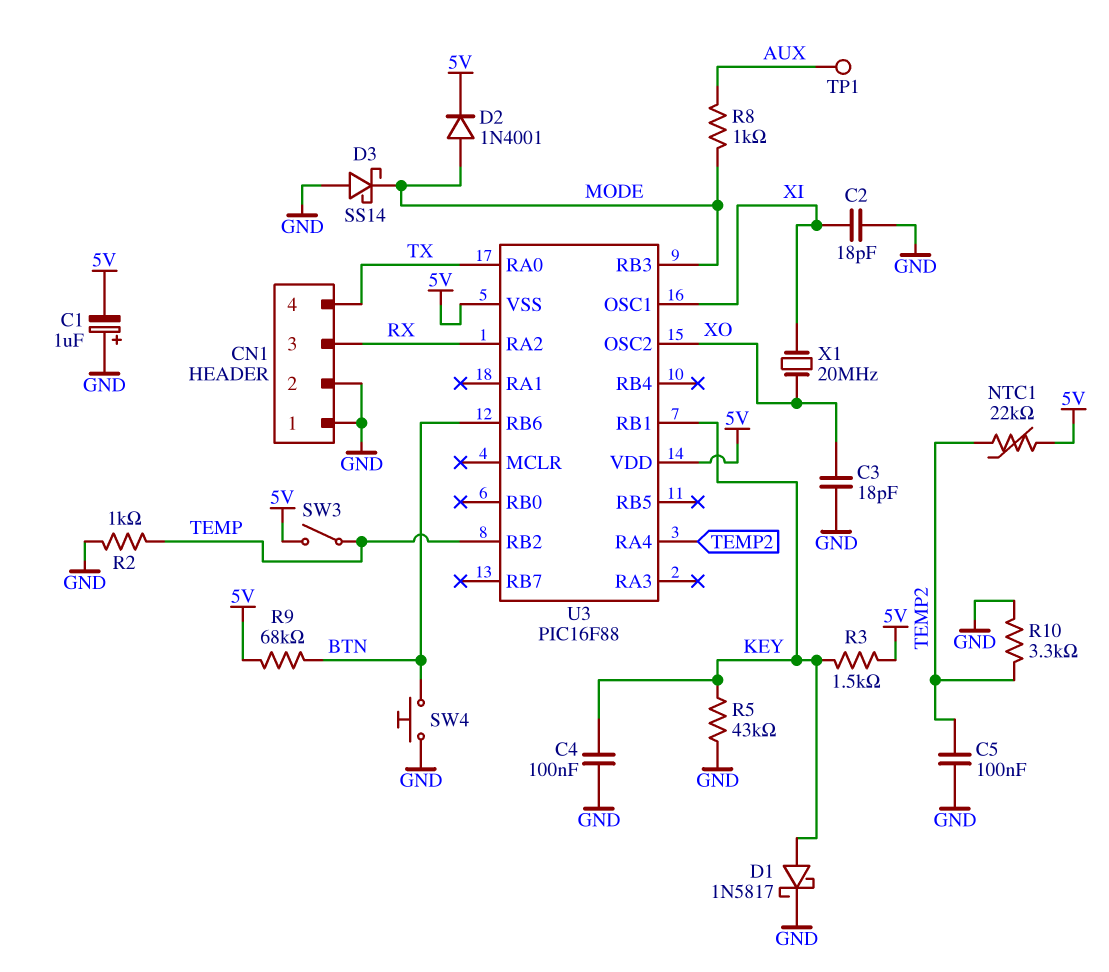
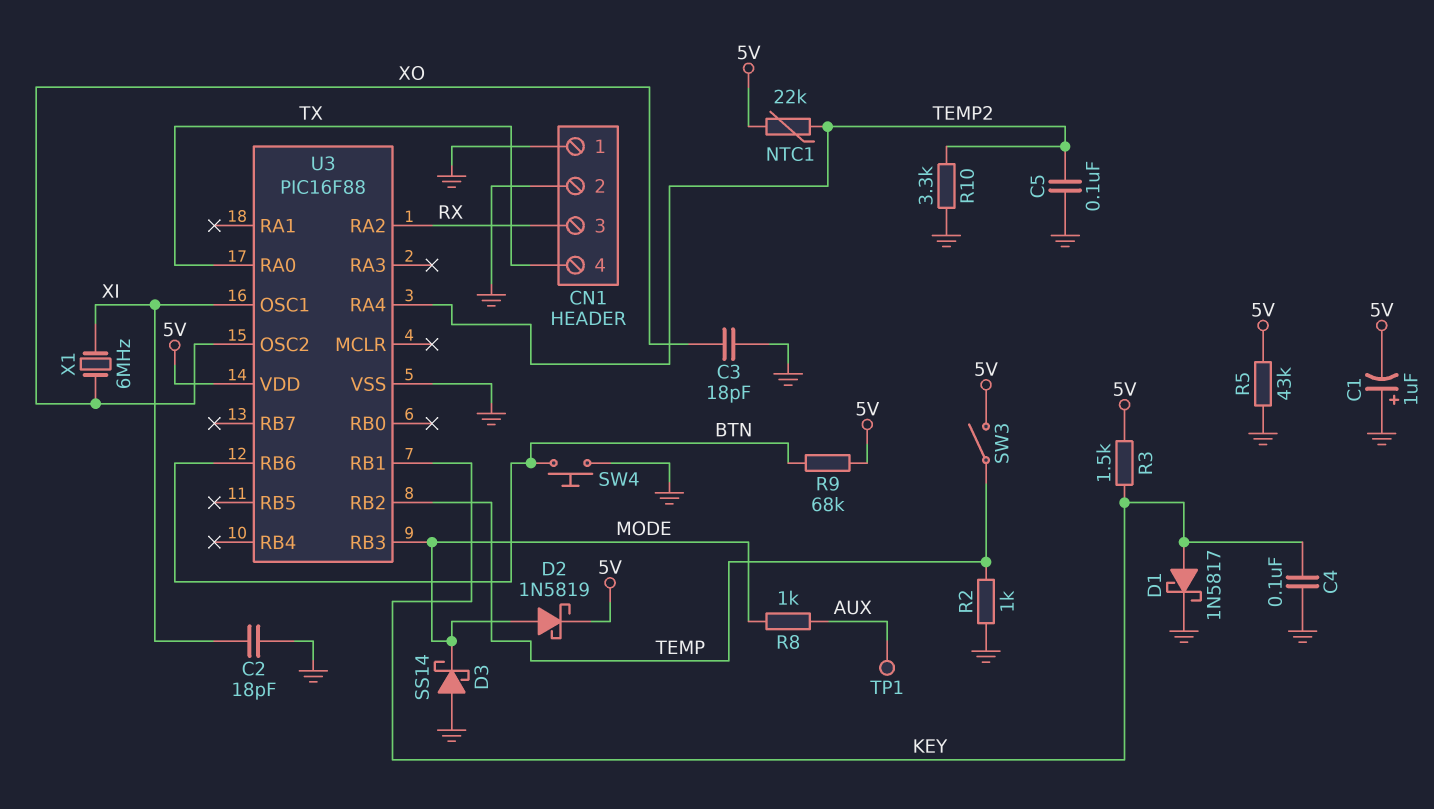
D2: diode 1N4001 (A MODE, K 5V) -> schottky 1N5819 (A MODE, K 5V)
R5: 43k (GND, KEY) -> 43k (5V, GND)
U3 pin VSS: 5V -> GND
X1: 20MHz (XI, XO) -> 6MHz (XI, XO)

